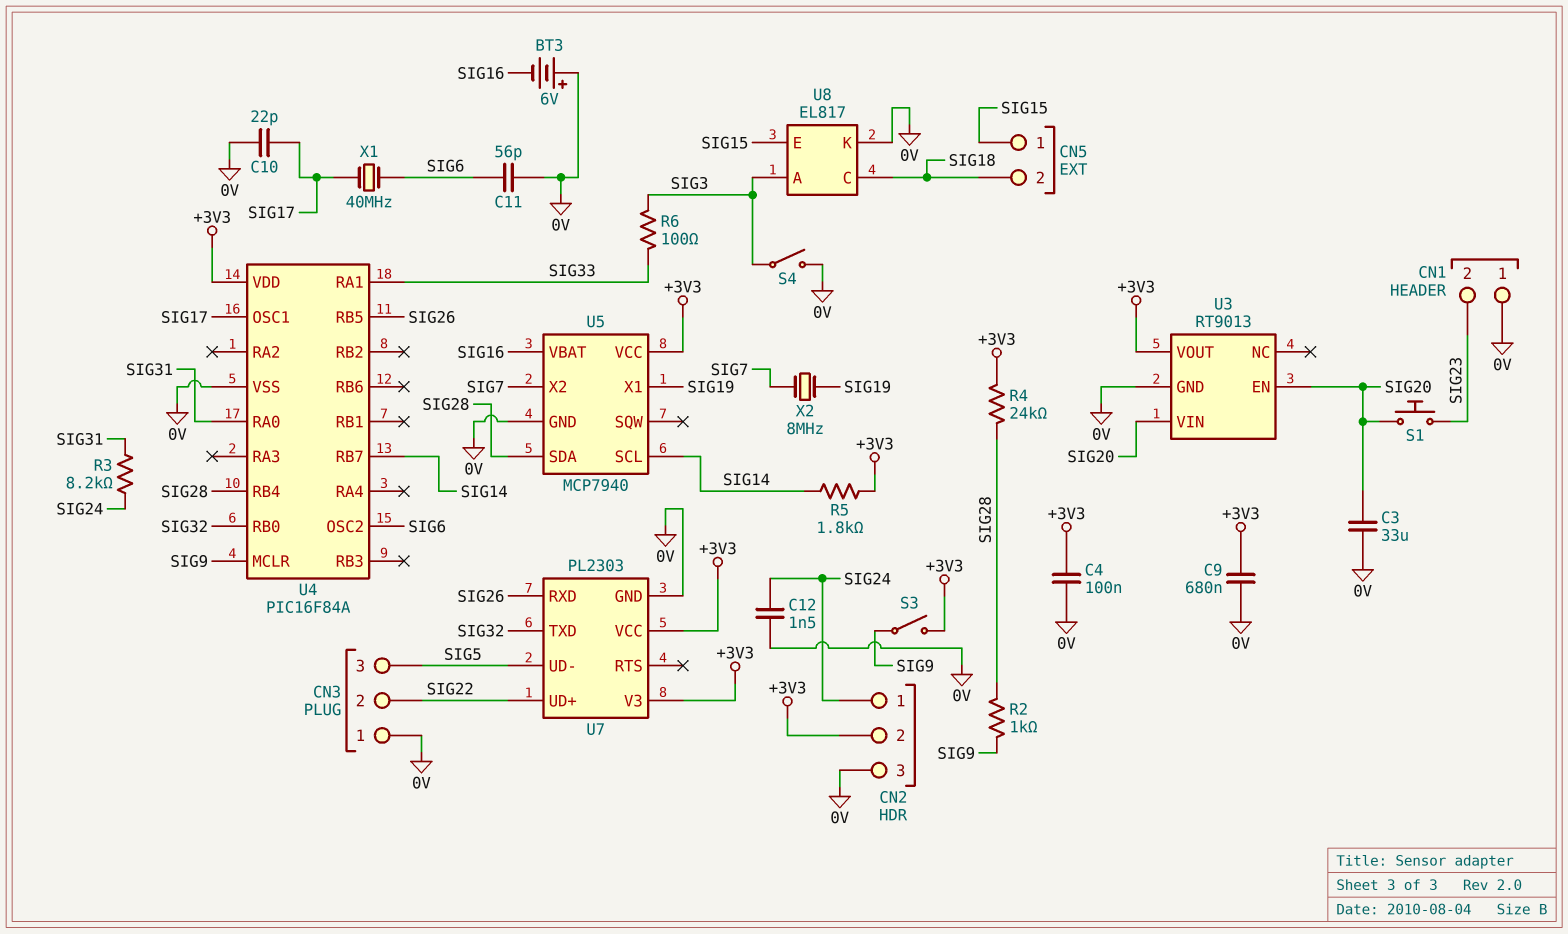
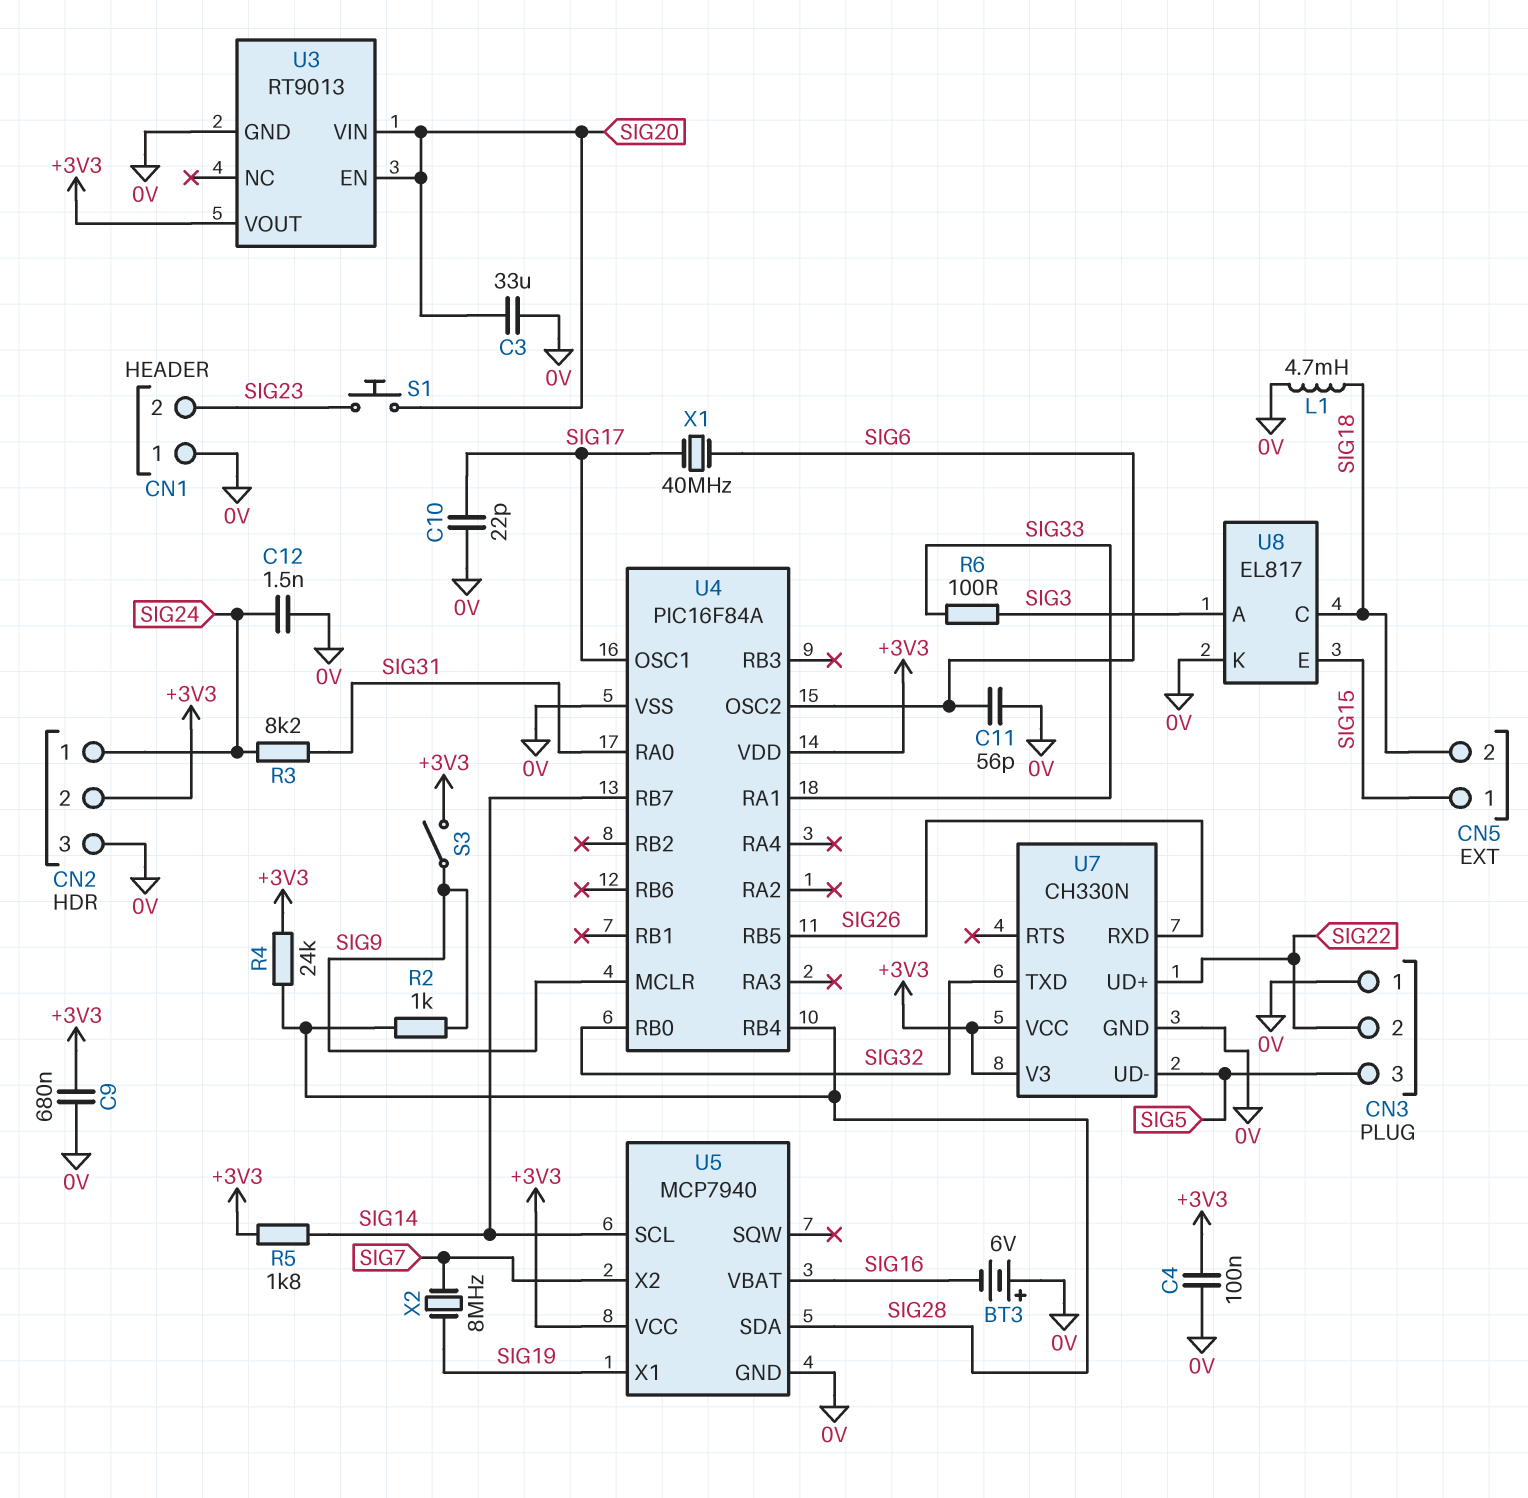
L1: none -> 4.7mH (0V, SIG18)
S4: switch (0V, SIG3) -> none
U7: PL2303 -> CH330N

